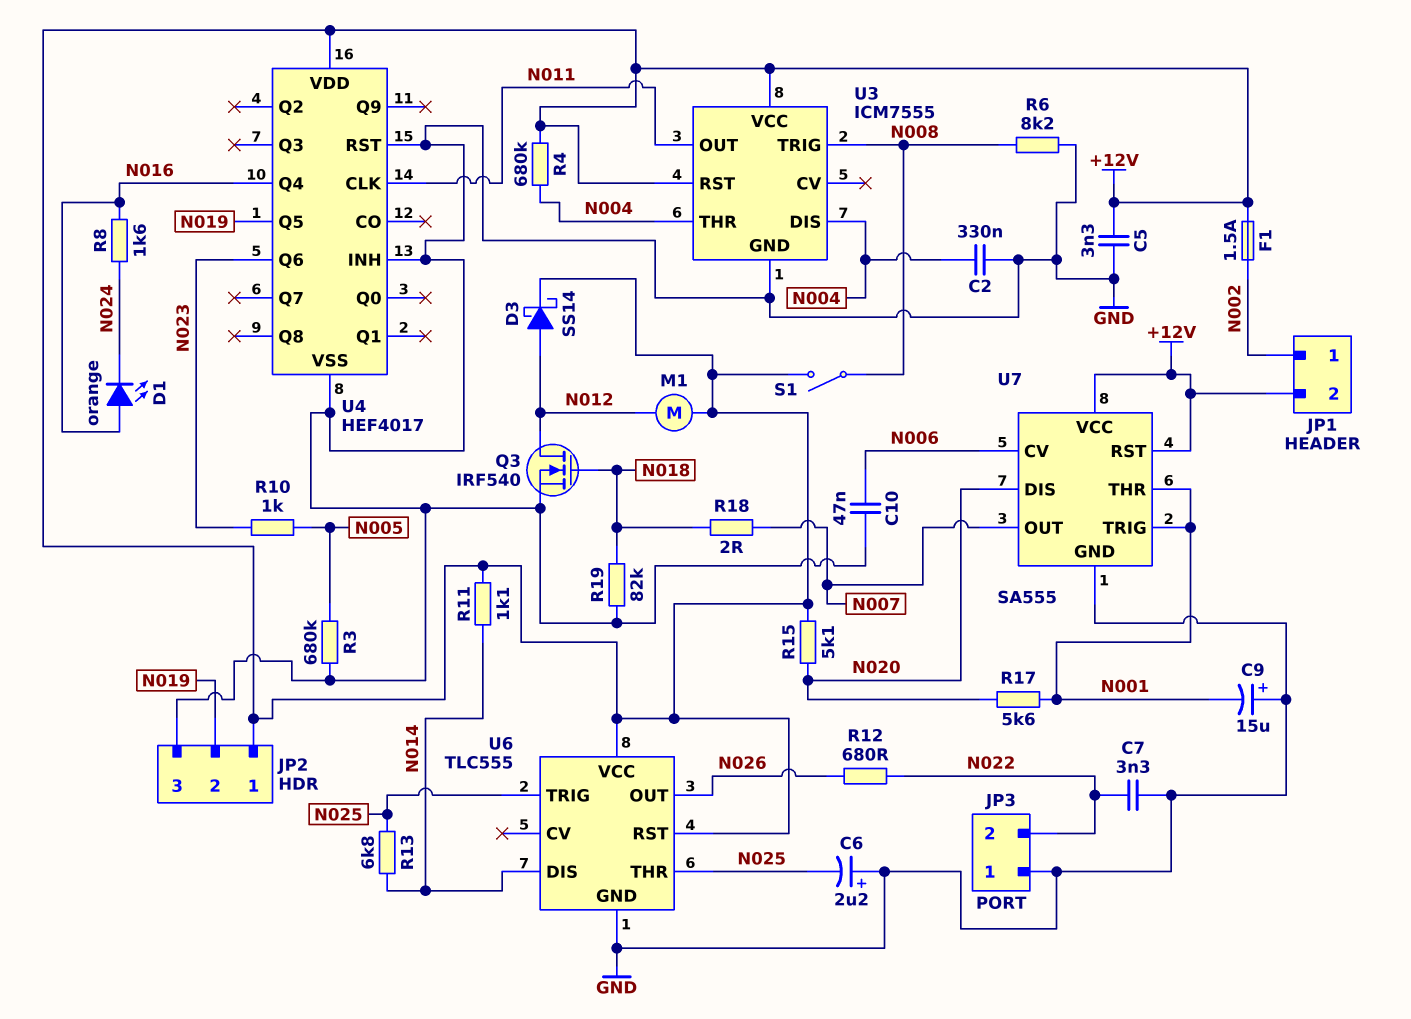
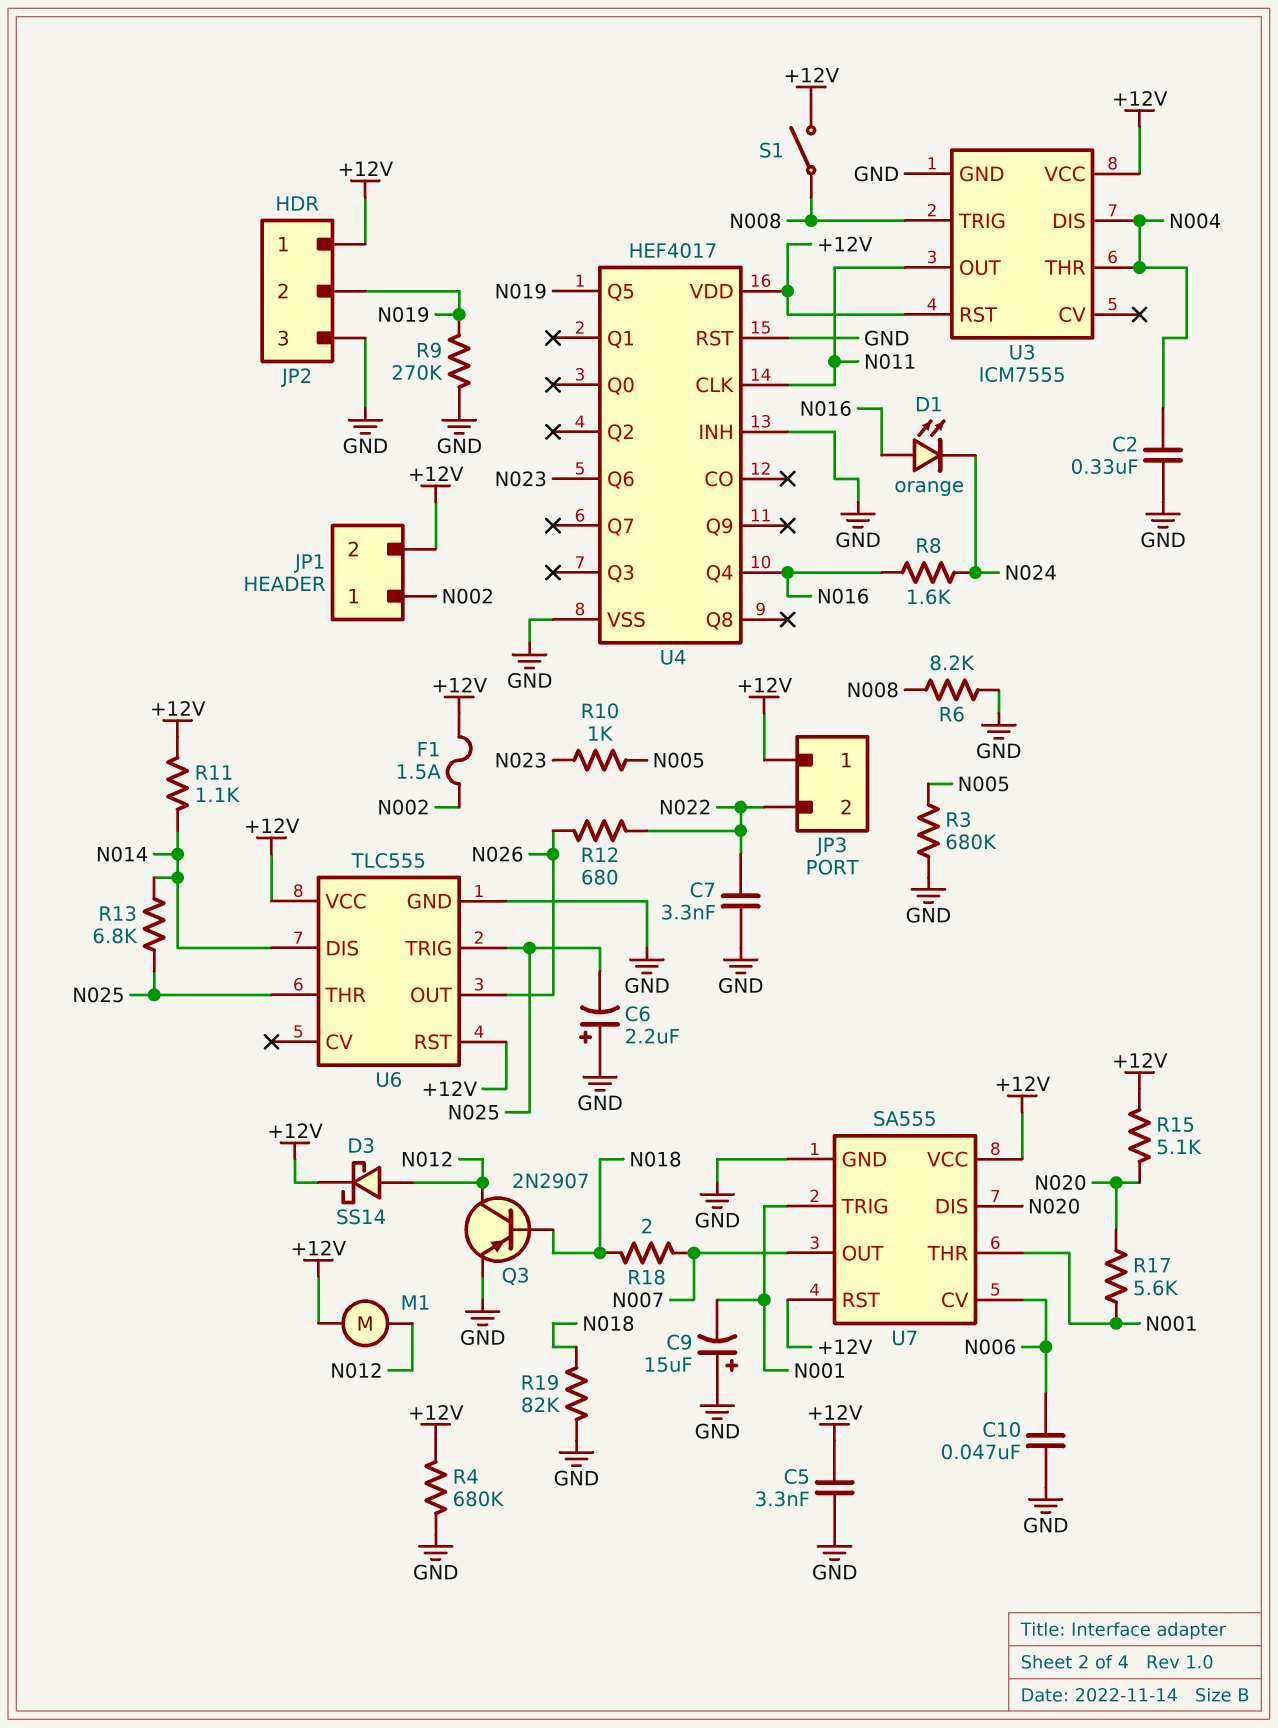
JP3 pin 1: GND -> +12V
Q3: NMOS IRF540 (G N018, D N012, S GND) -> PNP 2N2907 (B N018, C N012, E GND)
R4: 680k (+12V, N004) -> 680k (+12V, GND)
R9: none -> 270k (GND, N019)

